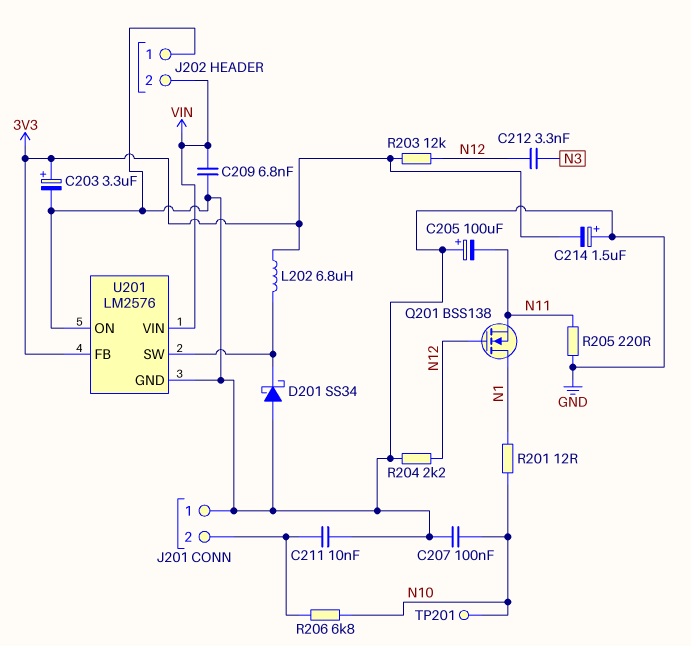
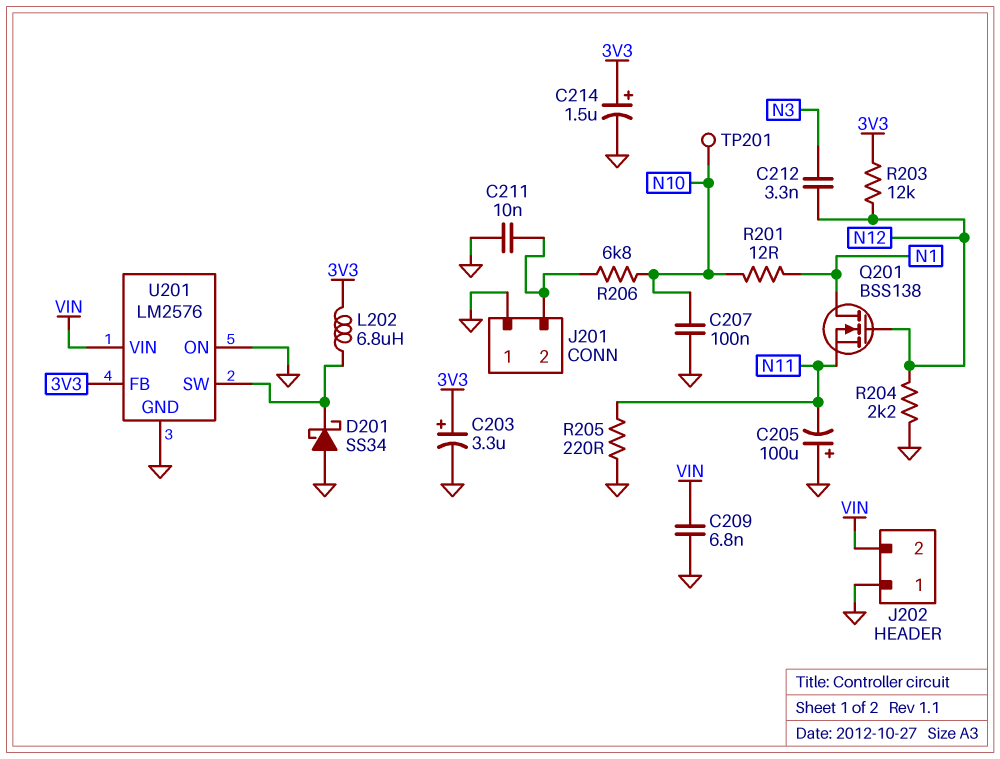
C214: 1.5uF (plus GND, minus 3V3) -> 1.5uF (plus 3V3, minus GND)

